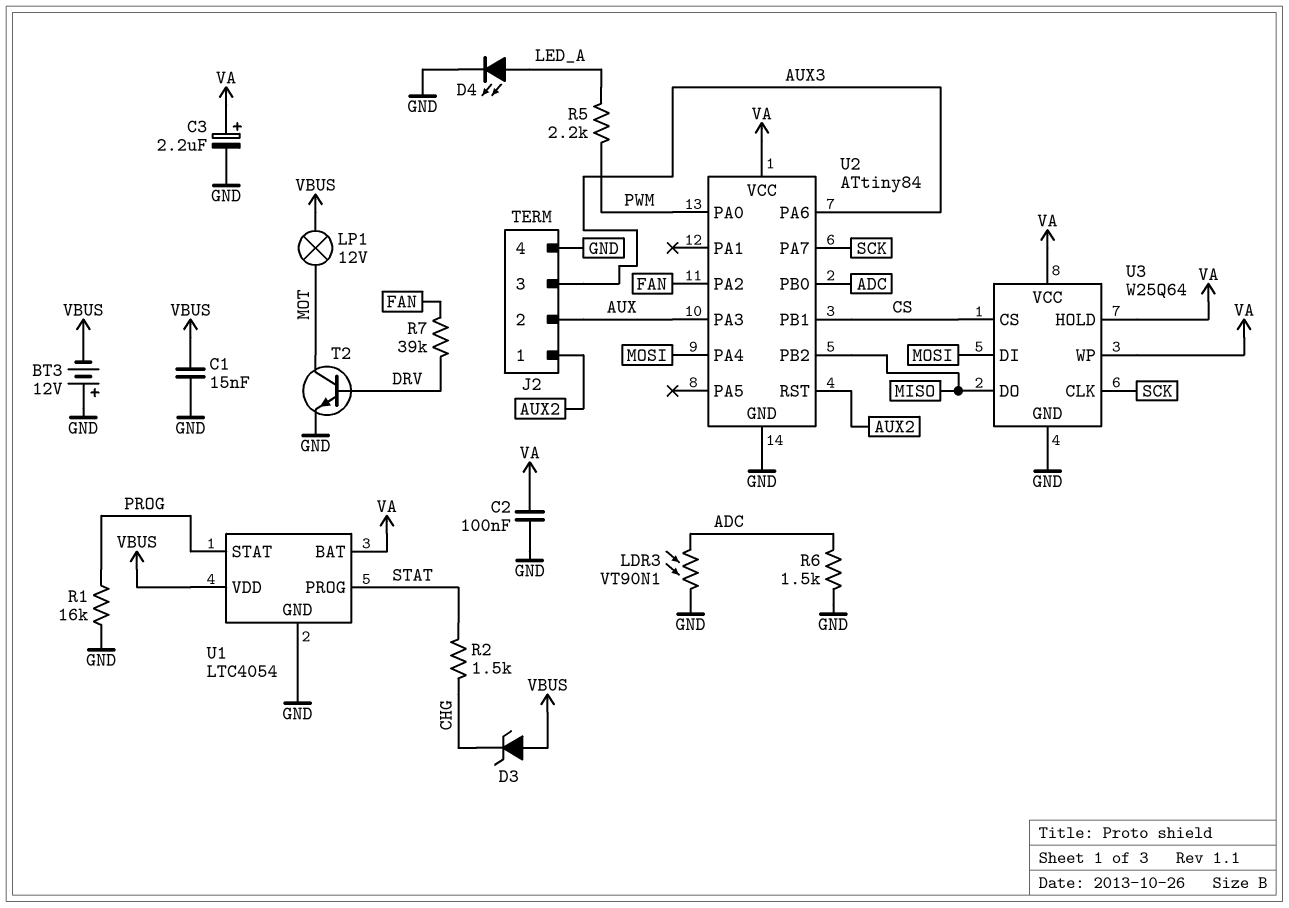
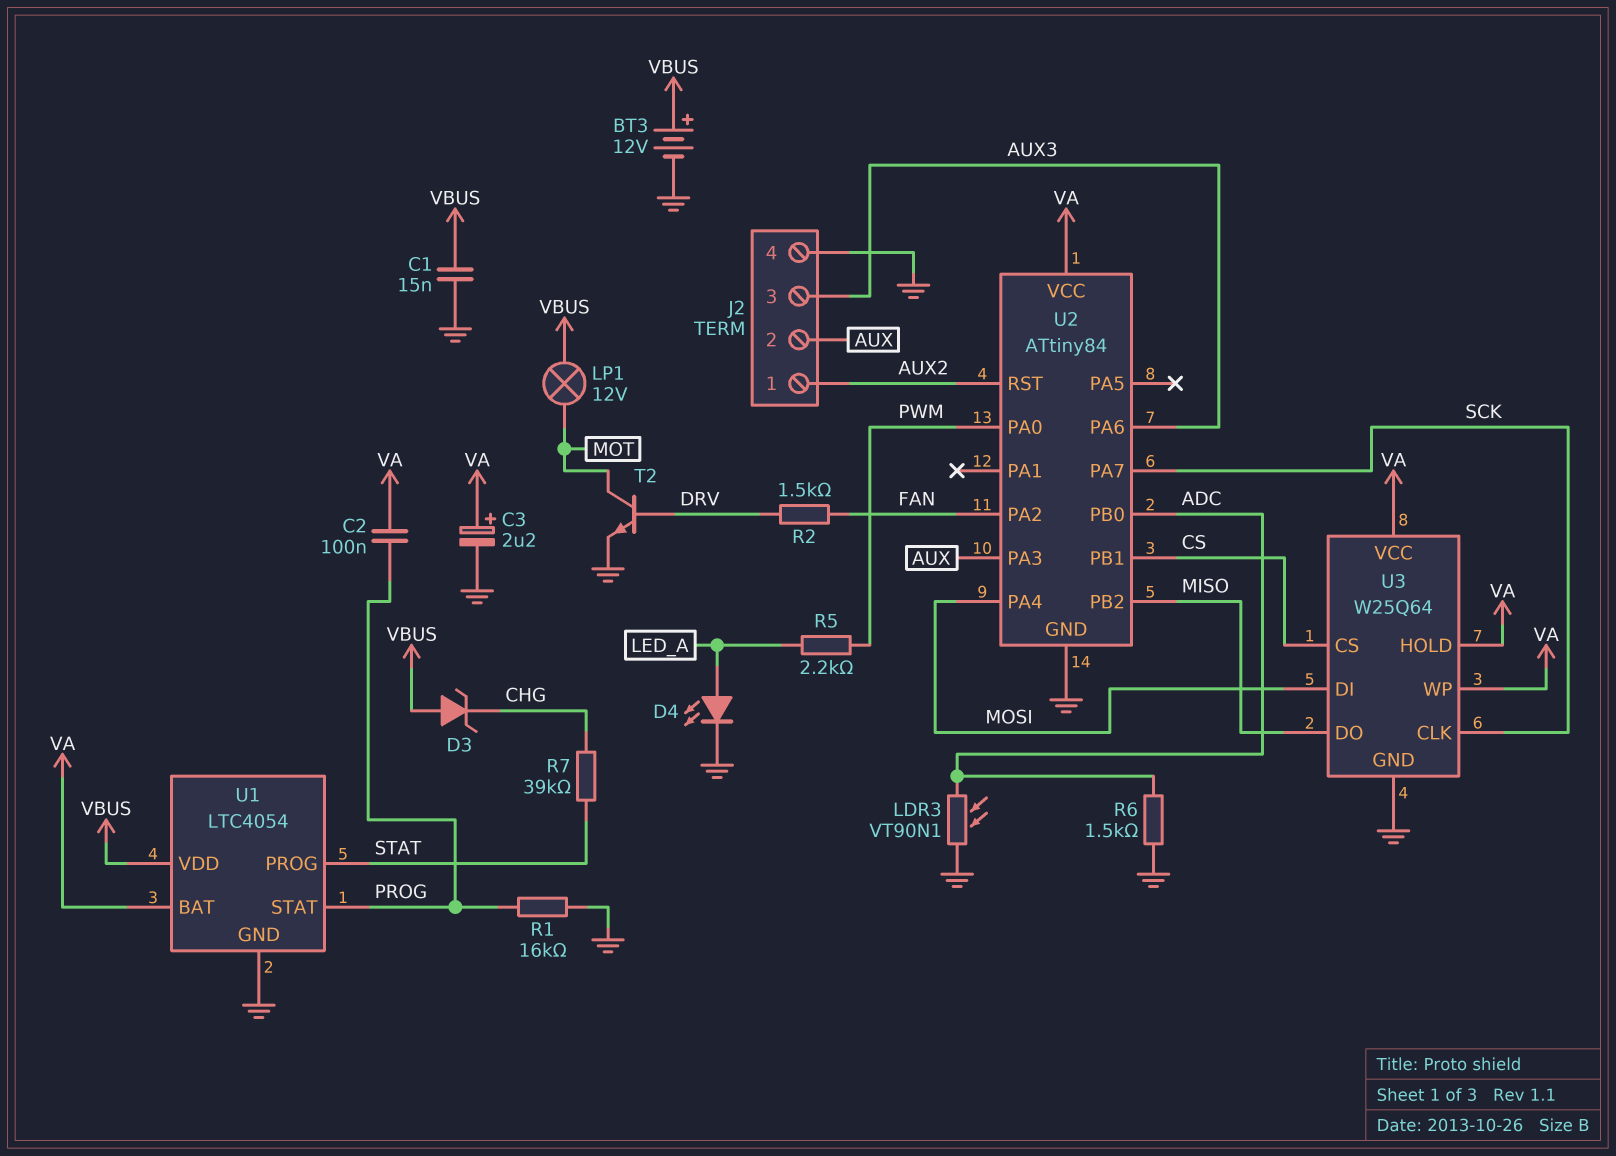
BT3: 12V (plus GND, minus VBUS) -> 12V (plus VBUS, minus GND)
C2: 100nF (GND, VA) -> 100nF (PROG, VA)
R2: 1.5k (CHG, STAT) -> 1.5k (DRV, FAN)
R7: 39k (DRV, FAN) -> 39k (CHG, STAT)

